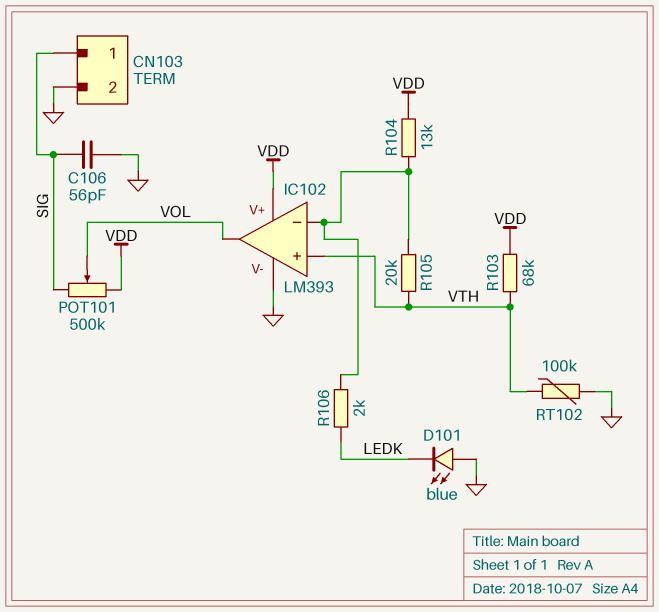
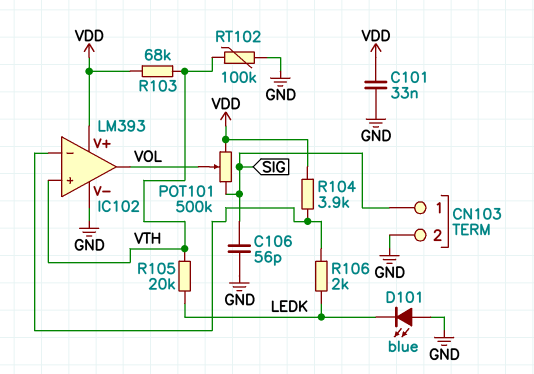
C101: none -> 33nF (GND, VDD)
R104: 13k (IC102/in-, VDD) -> 3.9k (IC102/in-, VDD)
R105: 20k (IC102/in-, VTH) -> 20k (LEDK, VTH)

